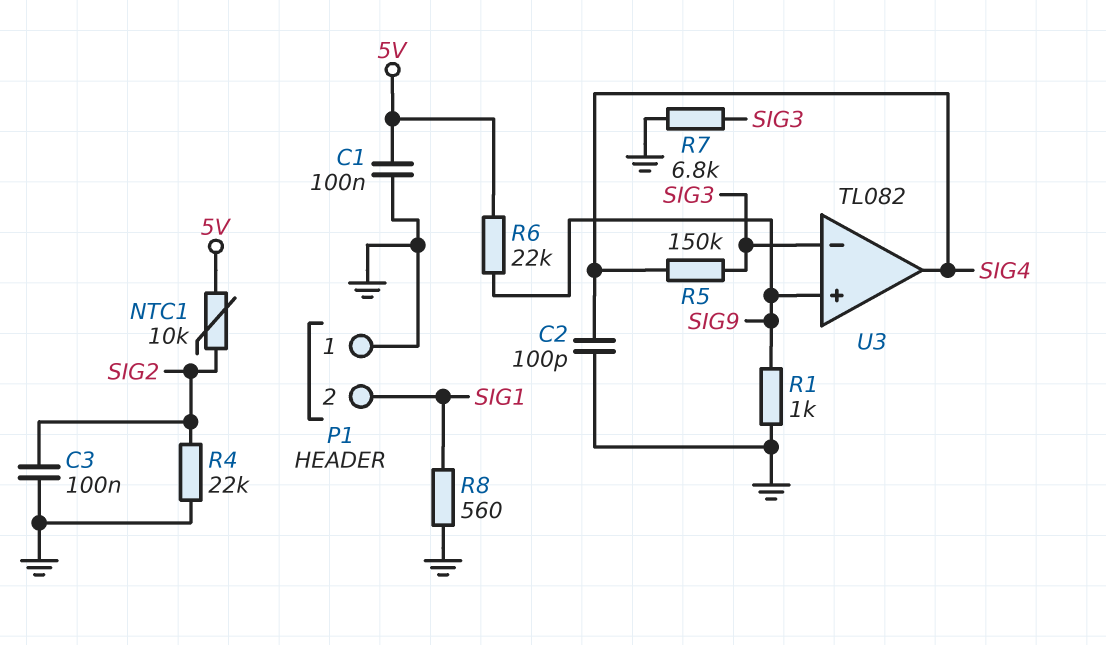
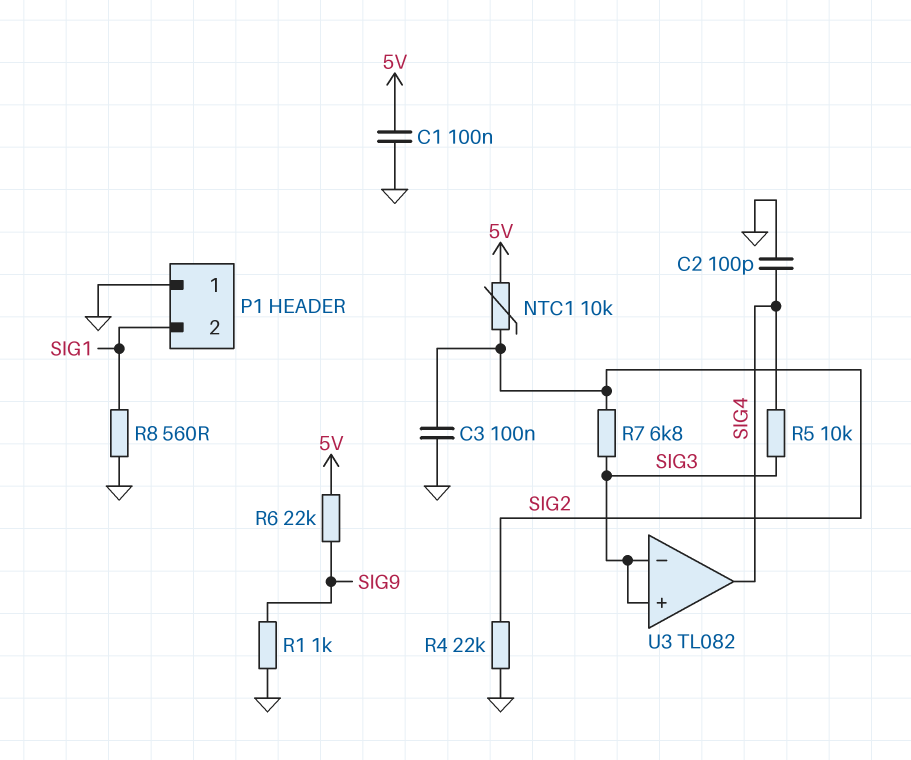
R5: 150k (SIG3, SIG4) -> 10k (SIG3, SIG4)
R7: 6.8k (GND, SIG3) -> 6.8k (SIG2, SIG3)
U3 pin in+: SIG9 -> SIG3

